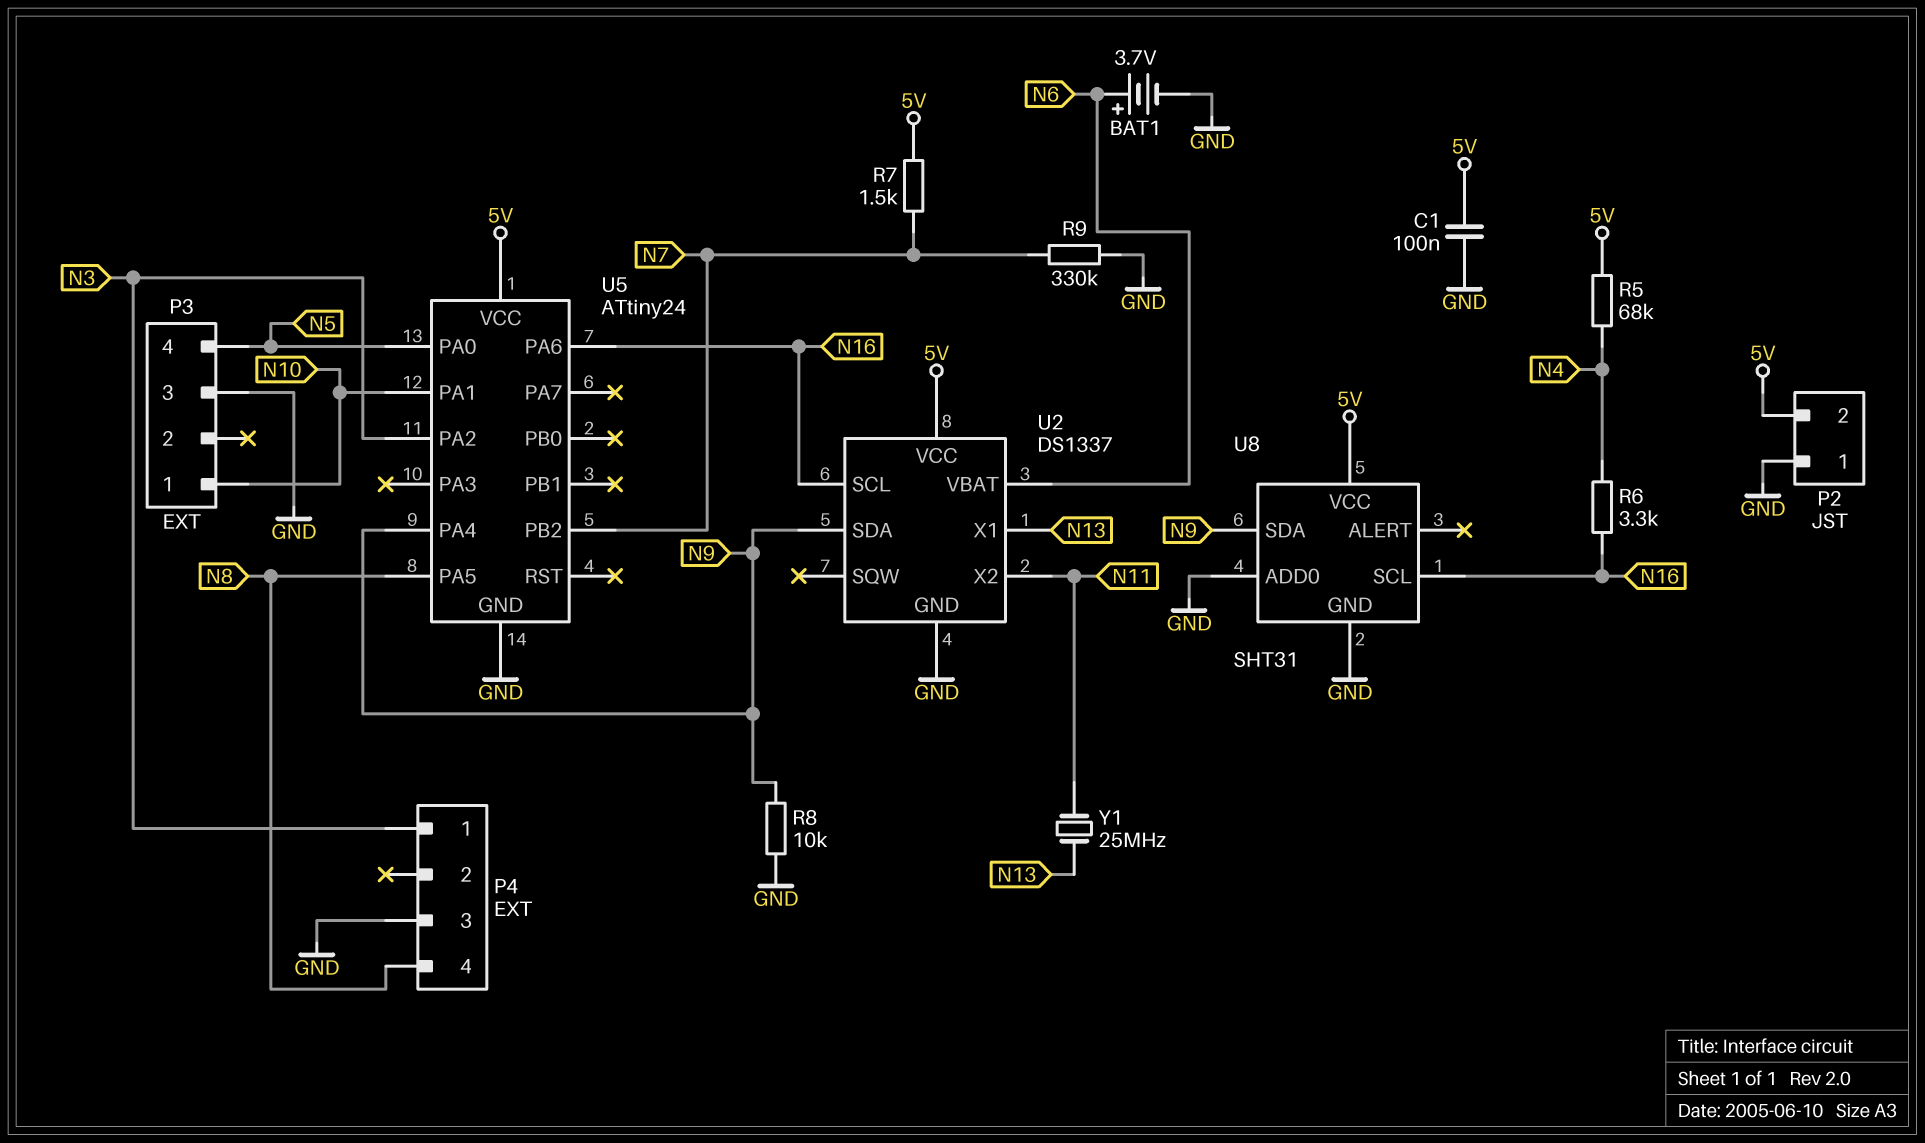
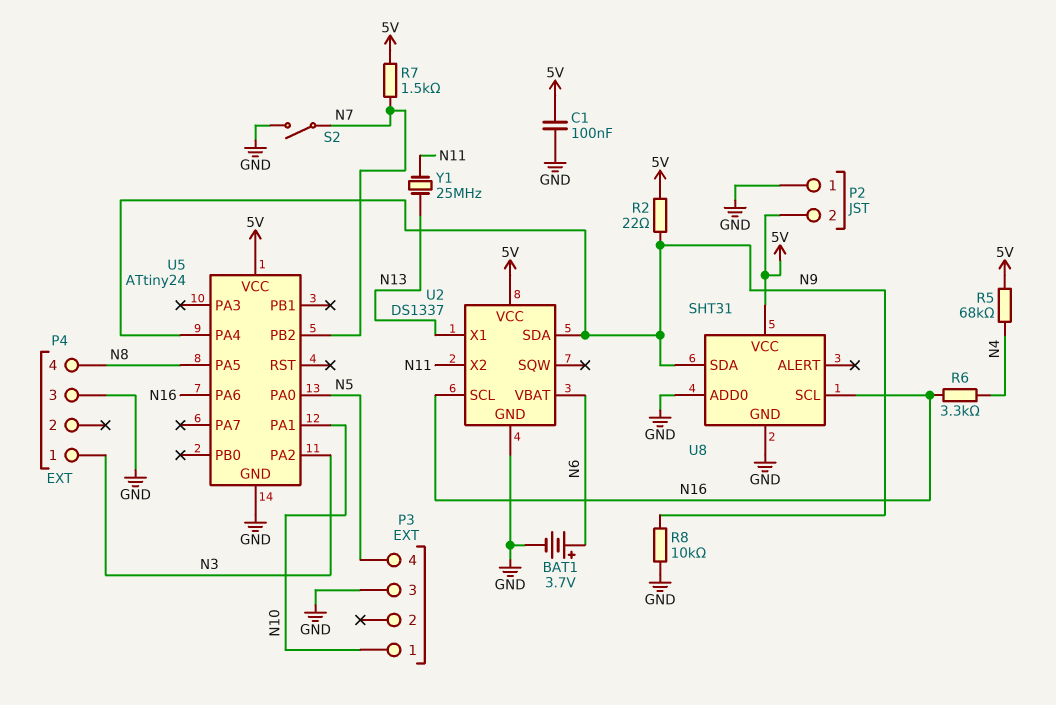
R2: none -> 22 (5V, N9)
R9: 330k (GND, N7) -> none
S2: none -> switch (GND, N7)

